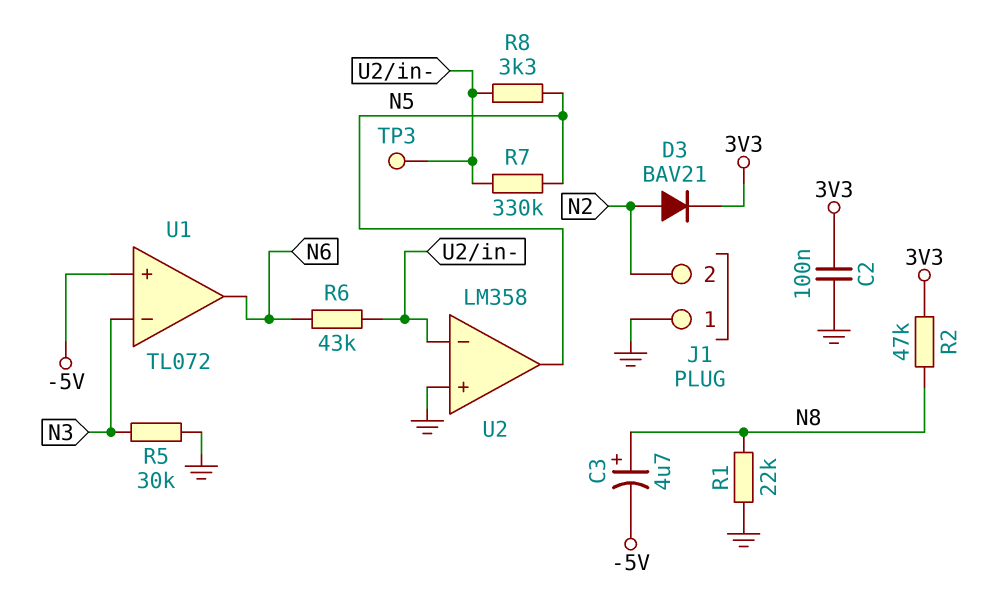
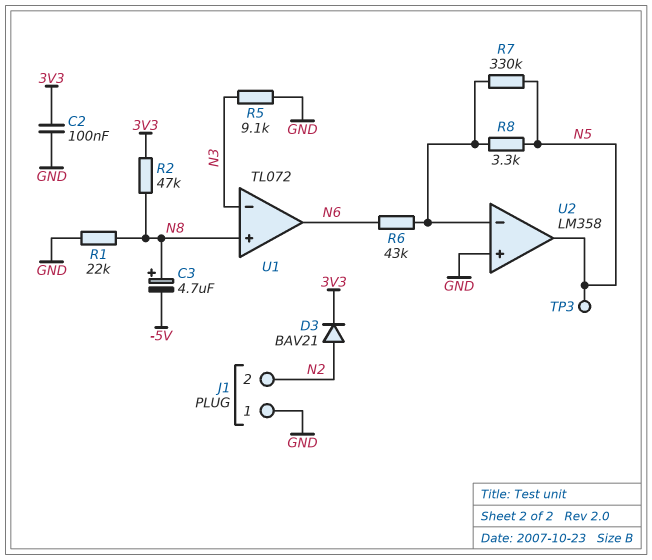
R5: 30k (GND, N3) -> 9.1k (GND, N3)
TP3: test point (U2/in-) -> test point (N5)
U1 pin in+: -5V -> N8

